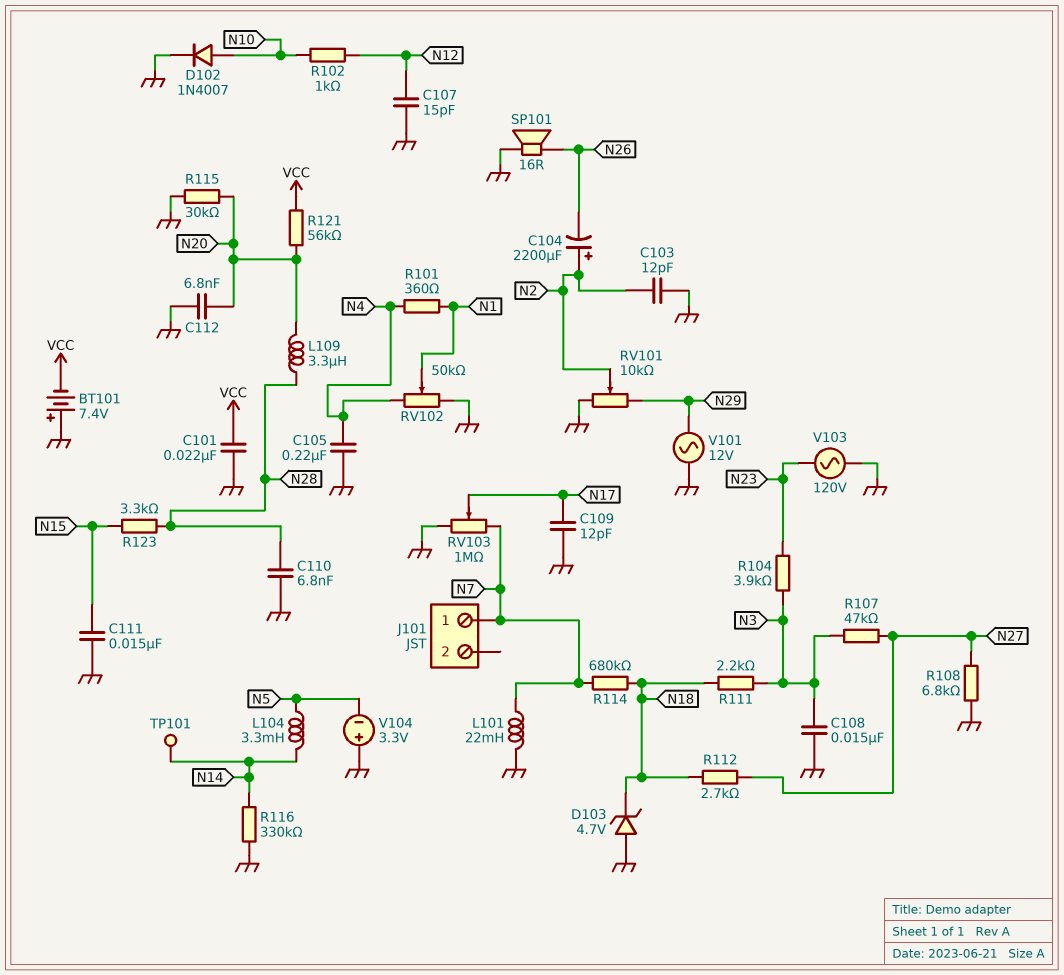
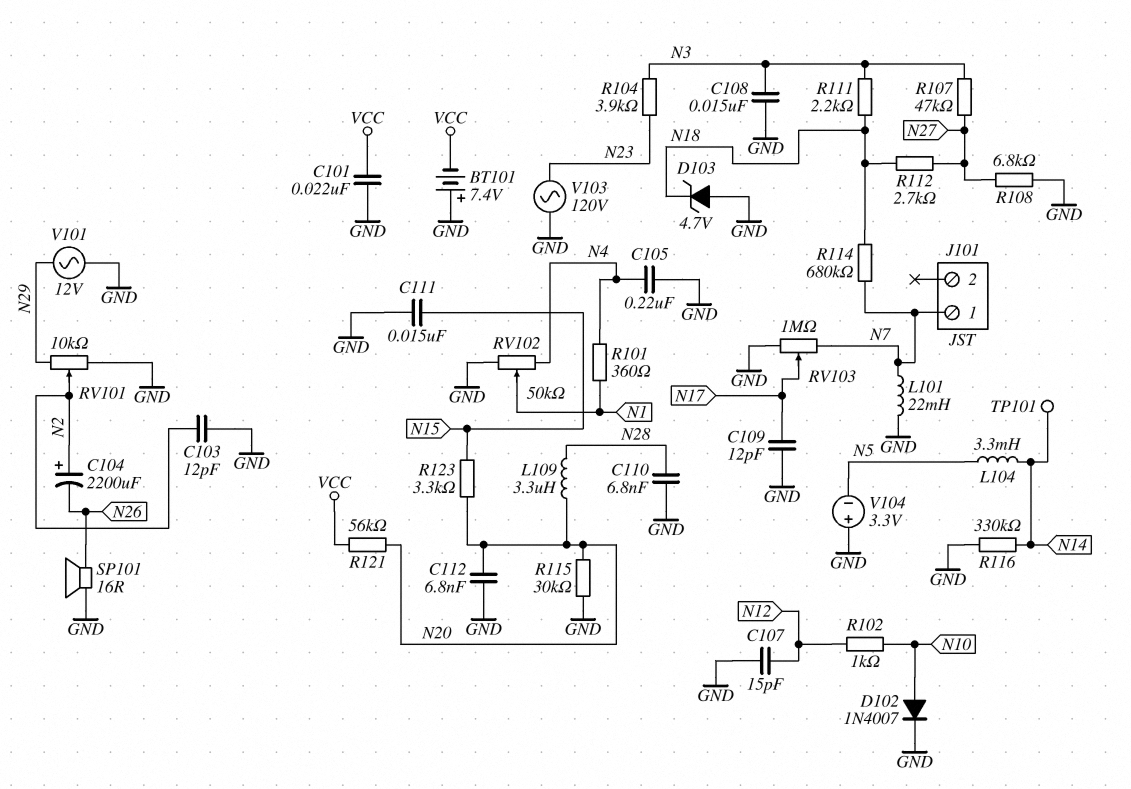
R123: 3.3k (N15, N28) -> 3.3k (N15, N20)

